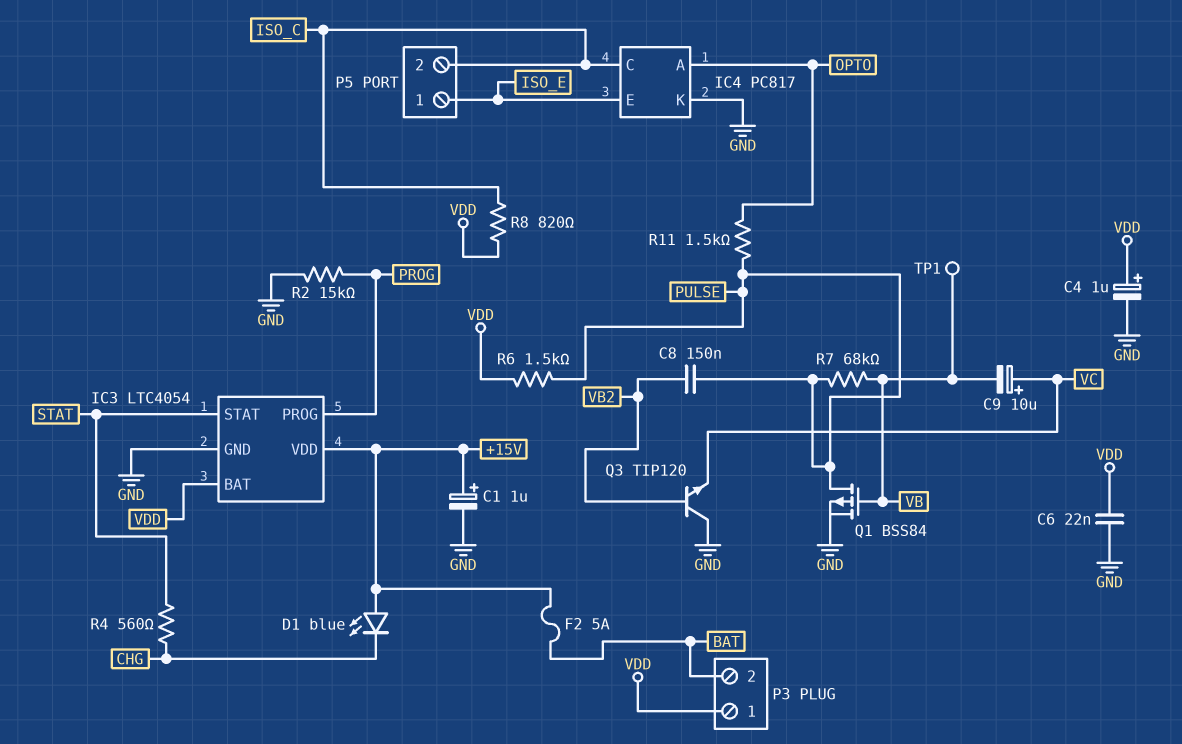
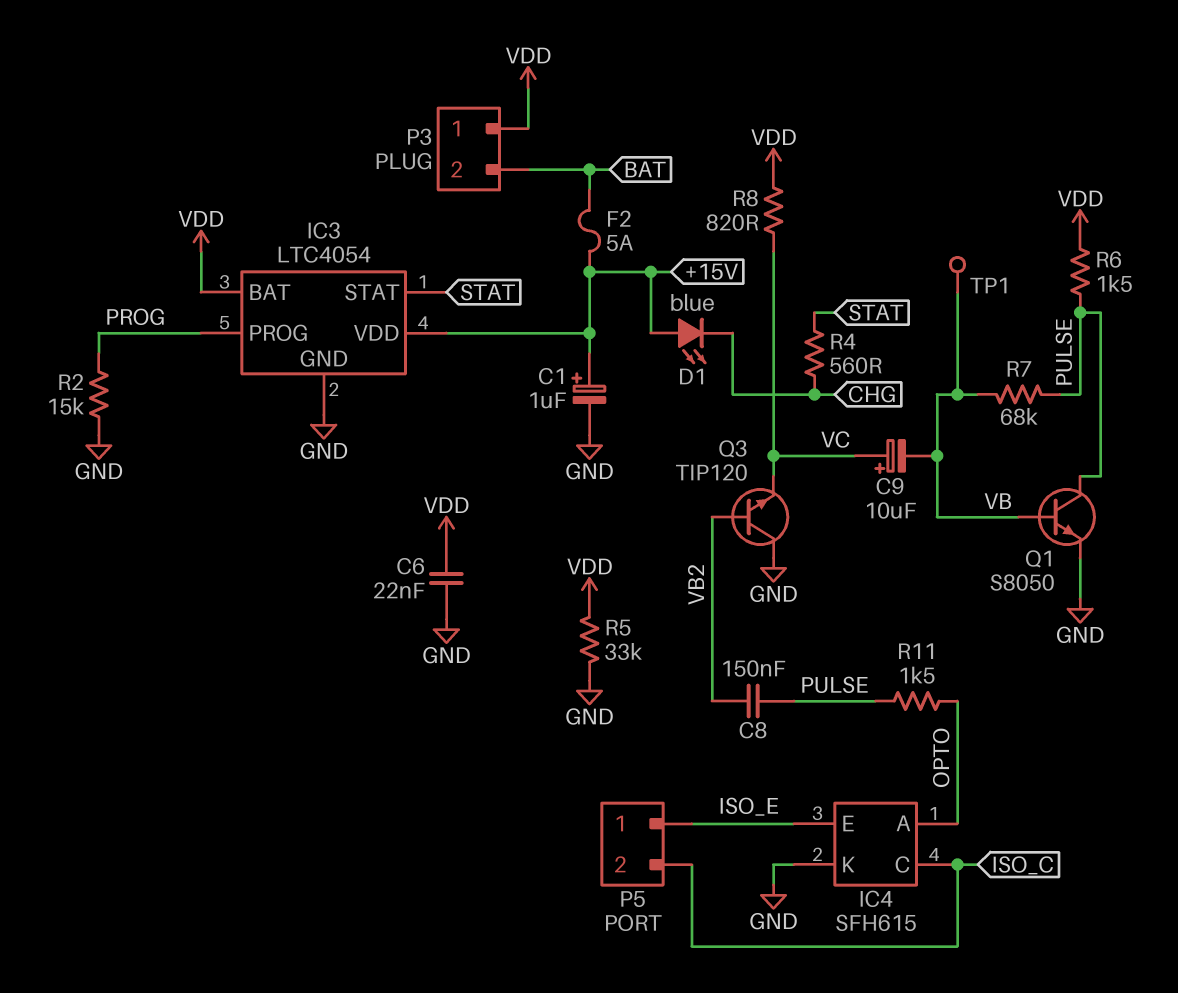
C4: 1uF (plus VDD, minus GND) -> none
IC4: PC817 -> SFH615
Q1: PMOS BSS84 (G VB, D PULSE, S GND) -> NPN S8050 (B VB, C PULSE, E GND)
R5: none -> 33k (GND, VDD)
R8: 820 (ISO_C, VDD) -> 820 (VC, VDD)

